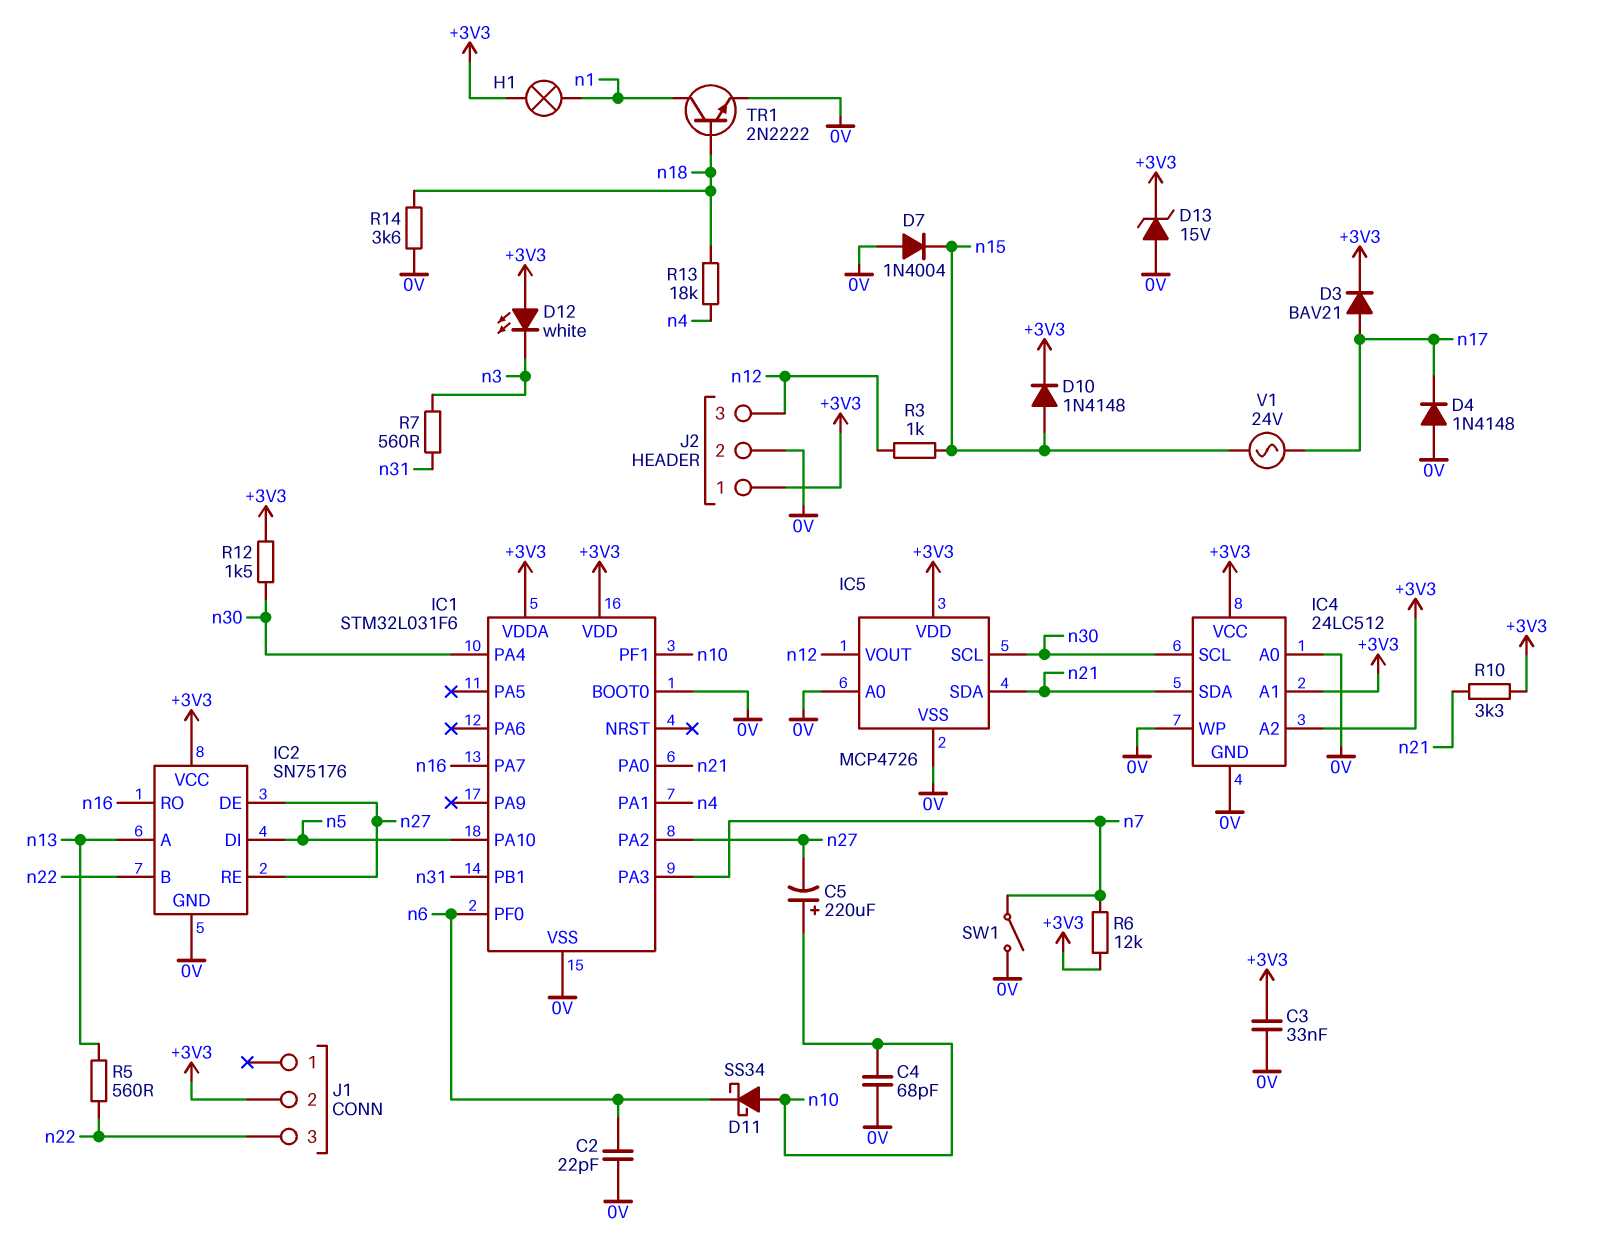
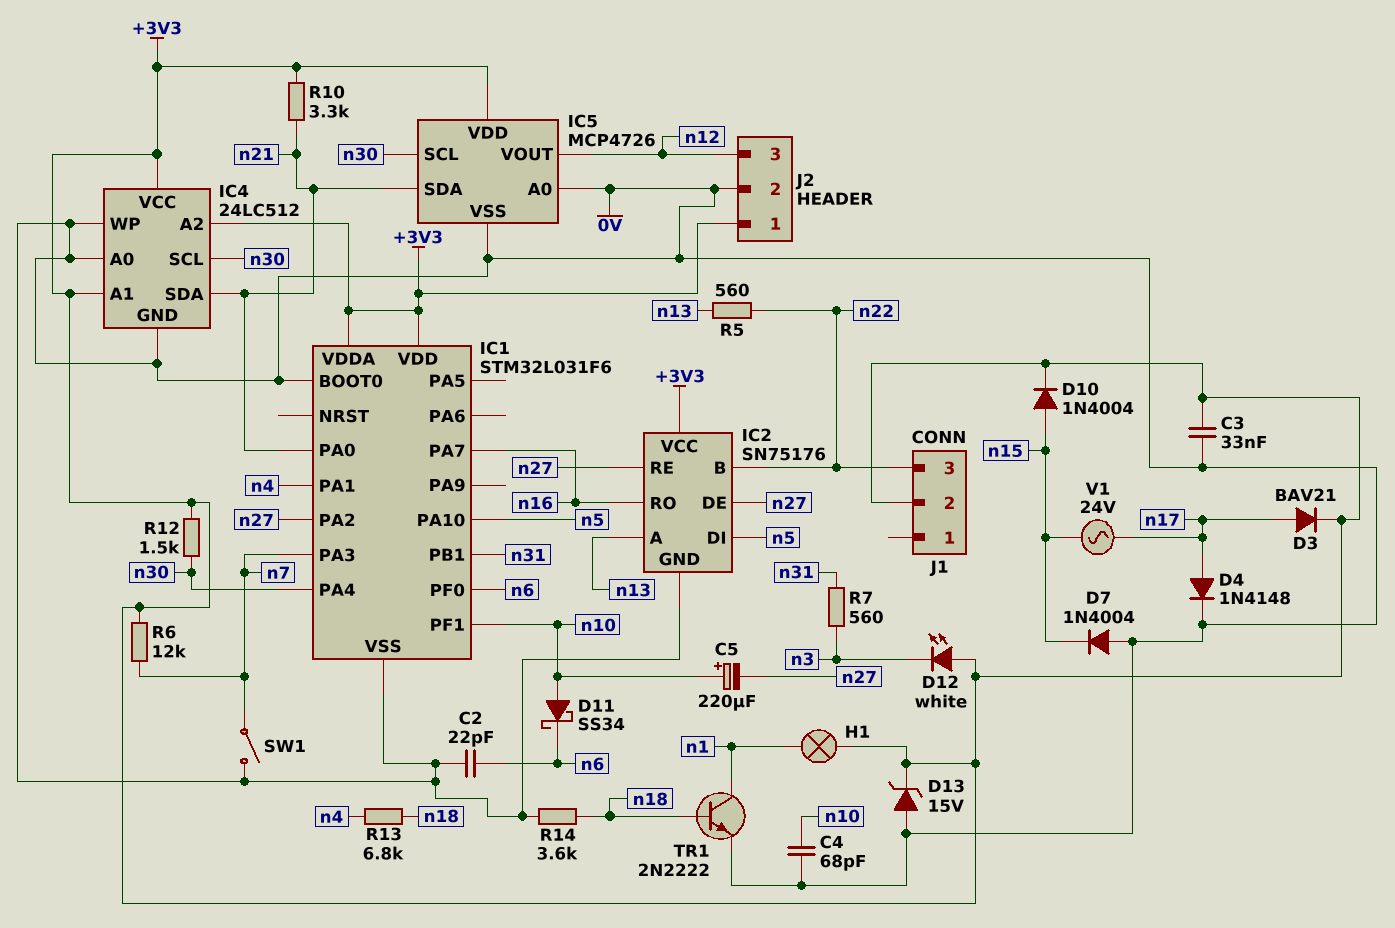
D4: diode 1N4148 (A 0V, K n17) -> diode 1N4148 (A n17, K 0V)
D10: diode 1N4148 (A n15, K +3V3) -> diode 1N4004 (A n15, K +3V3)
R3: 1k (n12, n15) -> none
R13: 18k (n4, n18) -> 6.8k (n4, n18)

